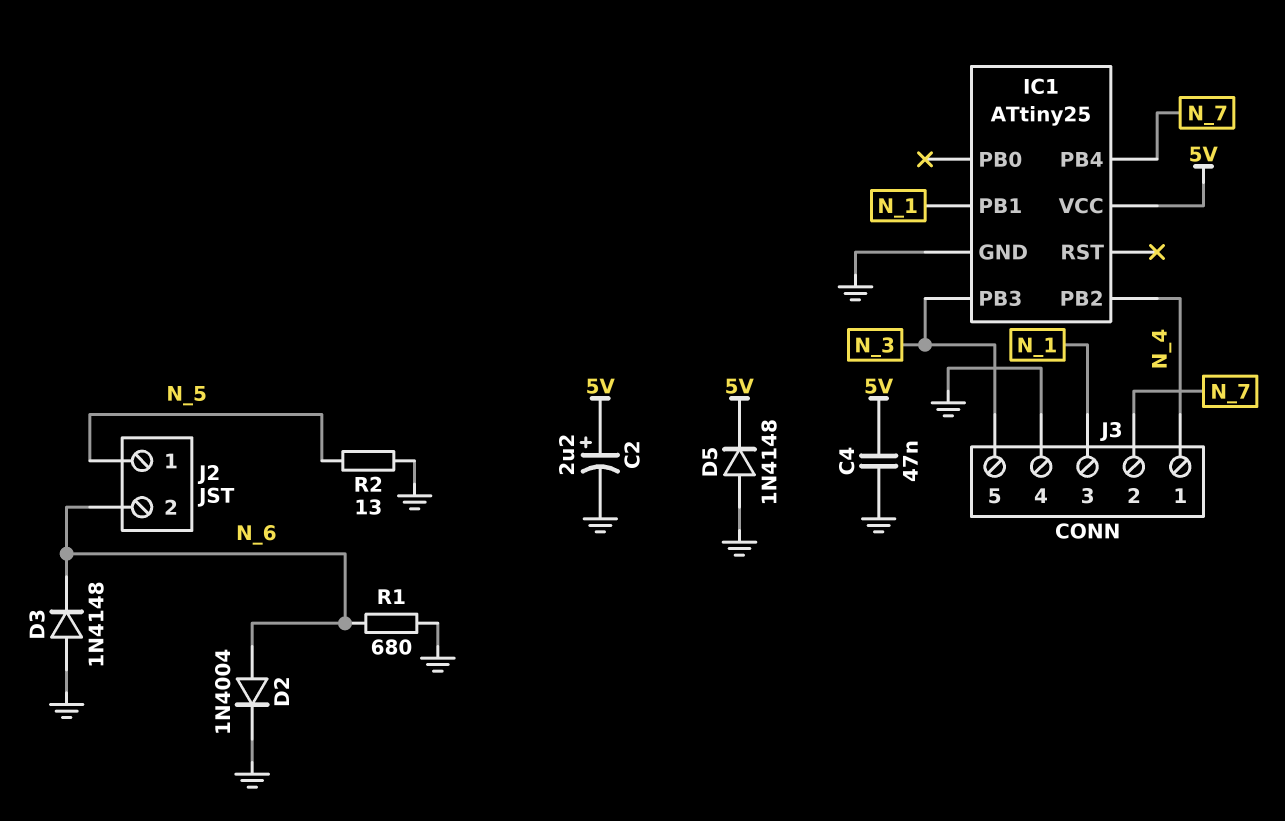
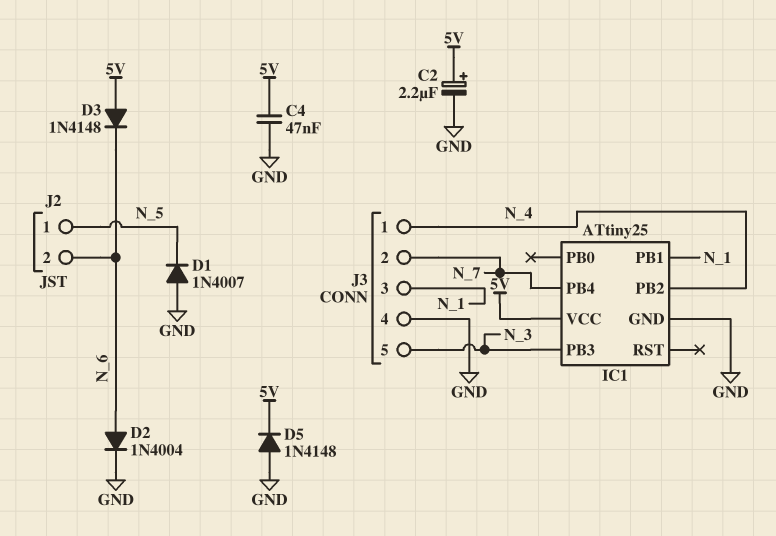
D1: none -> diode 1N4007 (A GND, K N_5)
D3: diode 1N4148 (A GND, K N_6) -> diode 1N4148 (A 5V, K N_6)
R1: 680 (GND, N_6) -> none
R2: 13 (GND, N_5) -> none

